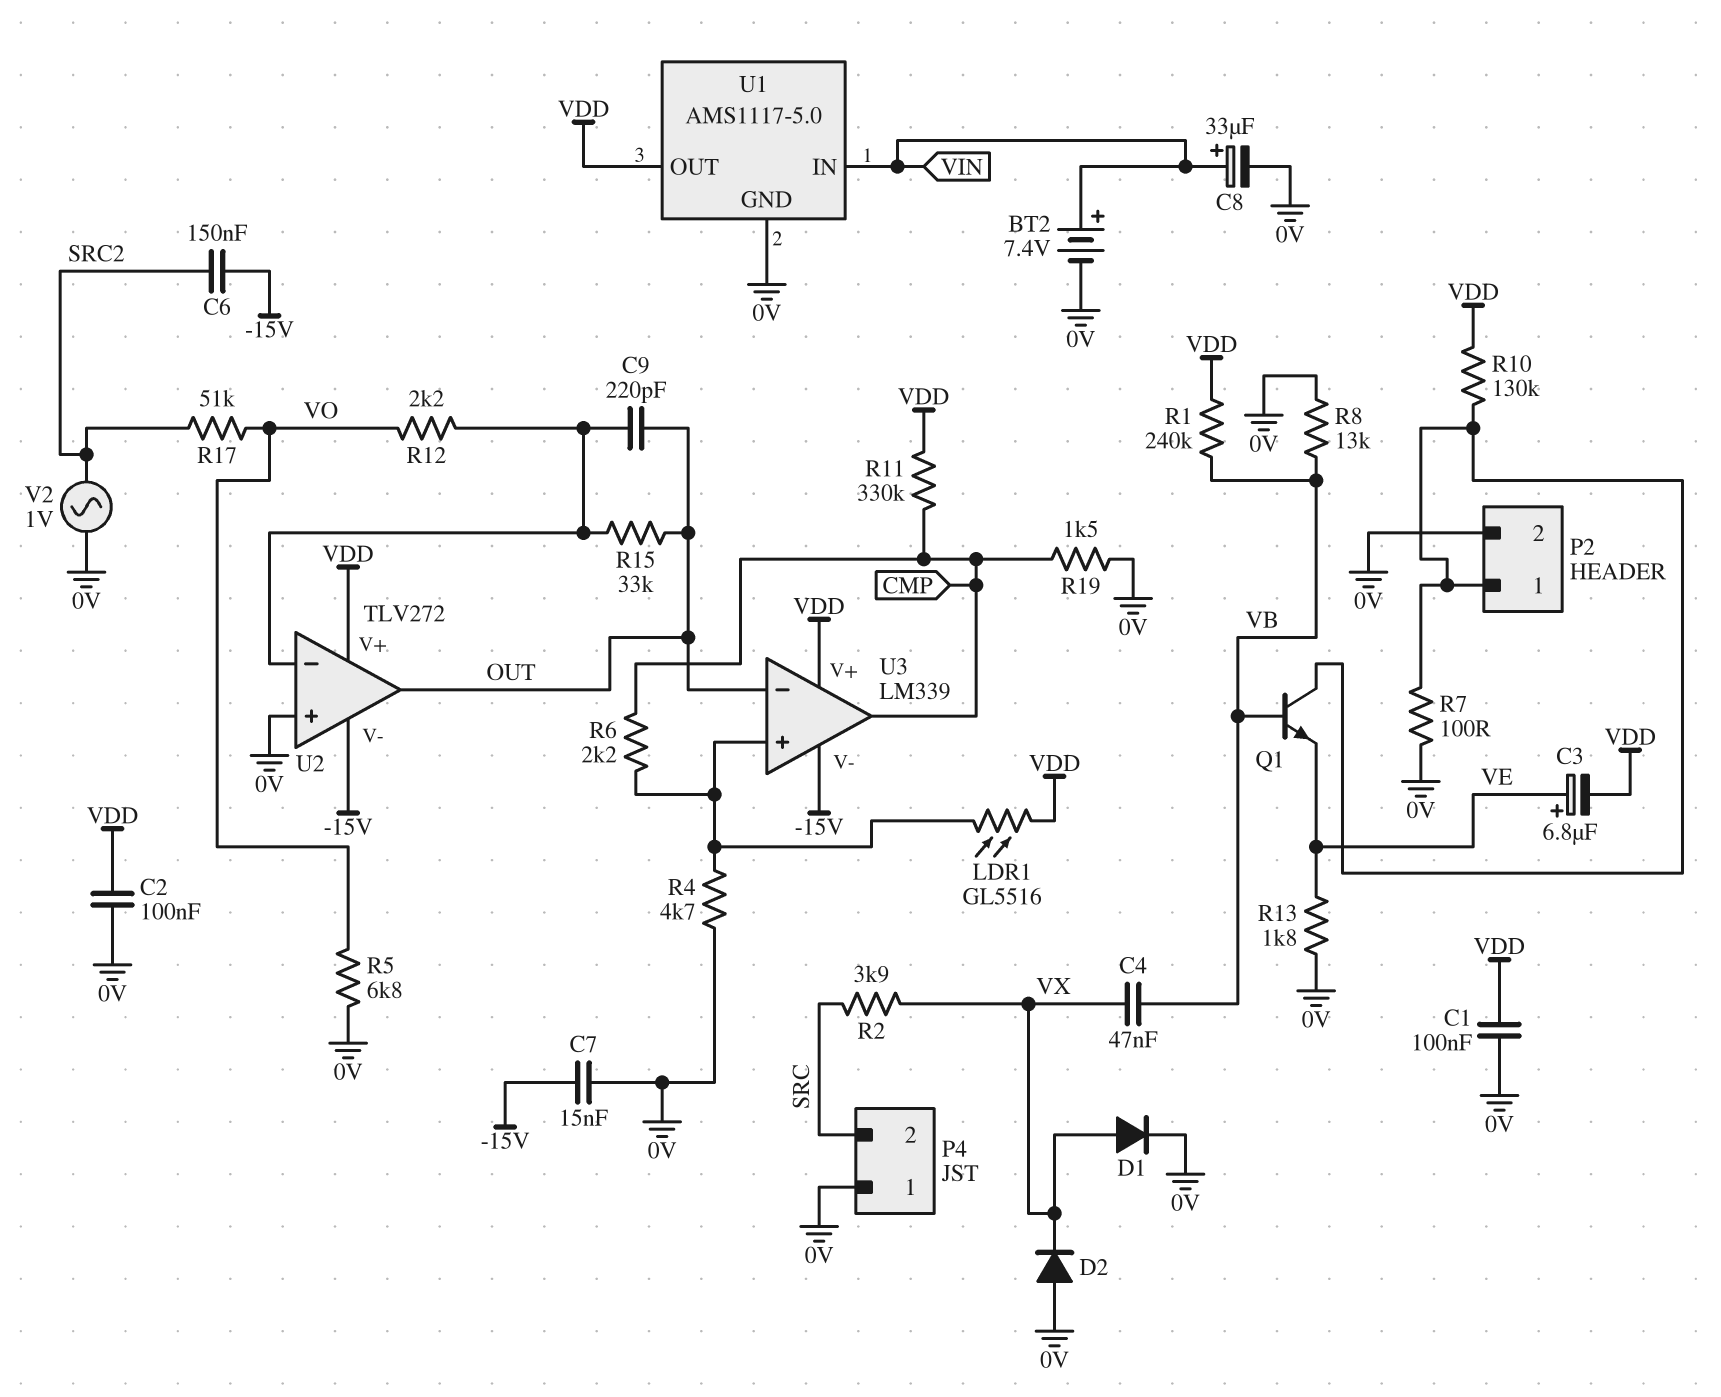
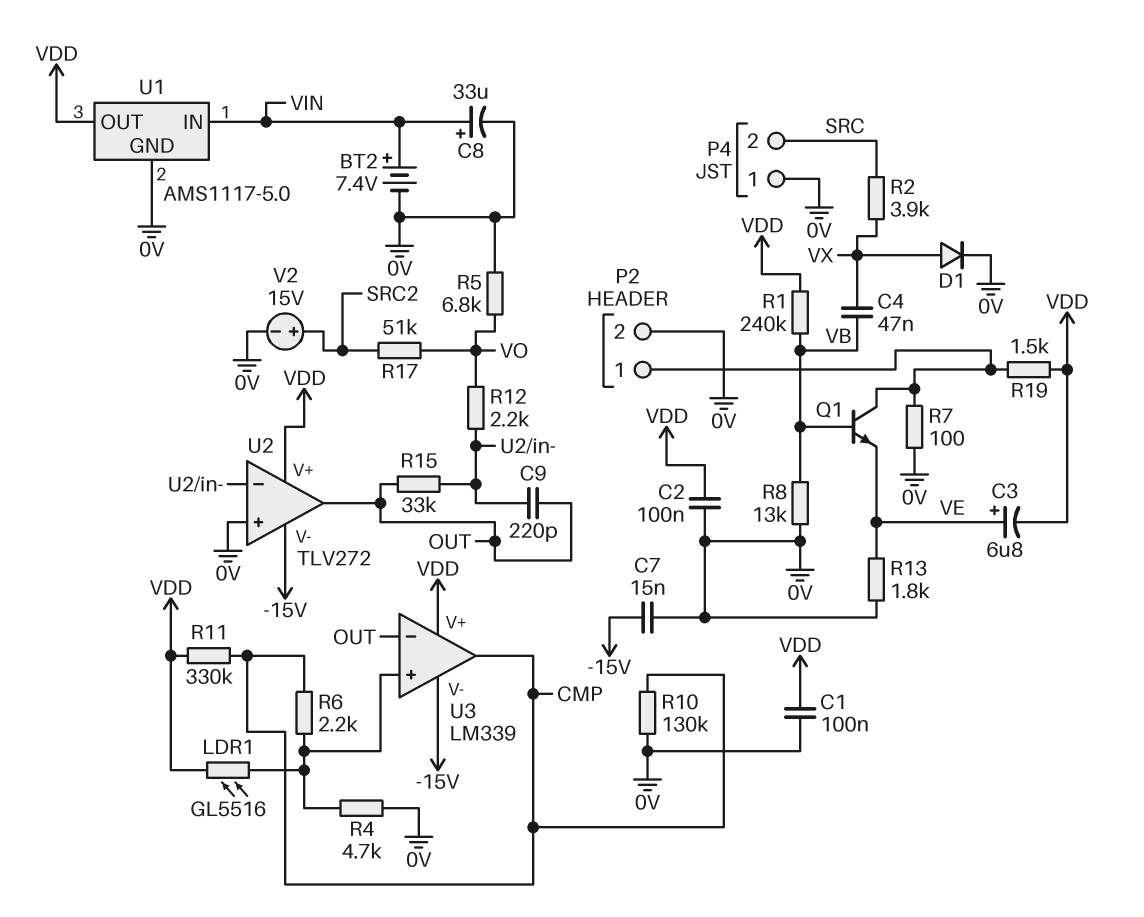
C6: 150nF (-15V, SRC2) -> none
D2: diode (A 0V, K VX) -> none
R10: 130k (P2/1, VDD) -> 130k (0V, CMP)
R19: 1.5k (0V, CMP) -> 1.5k (P2/1, VDD)
V2: AC 1V (0V, SRC2) -> 15V (plus SRC2, minus 0V)

